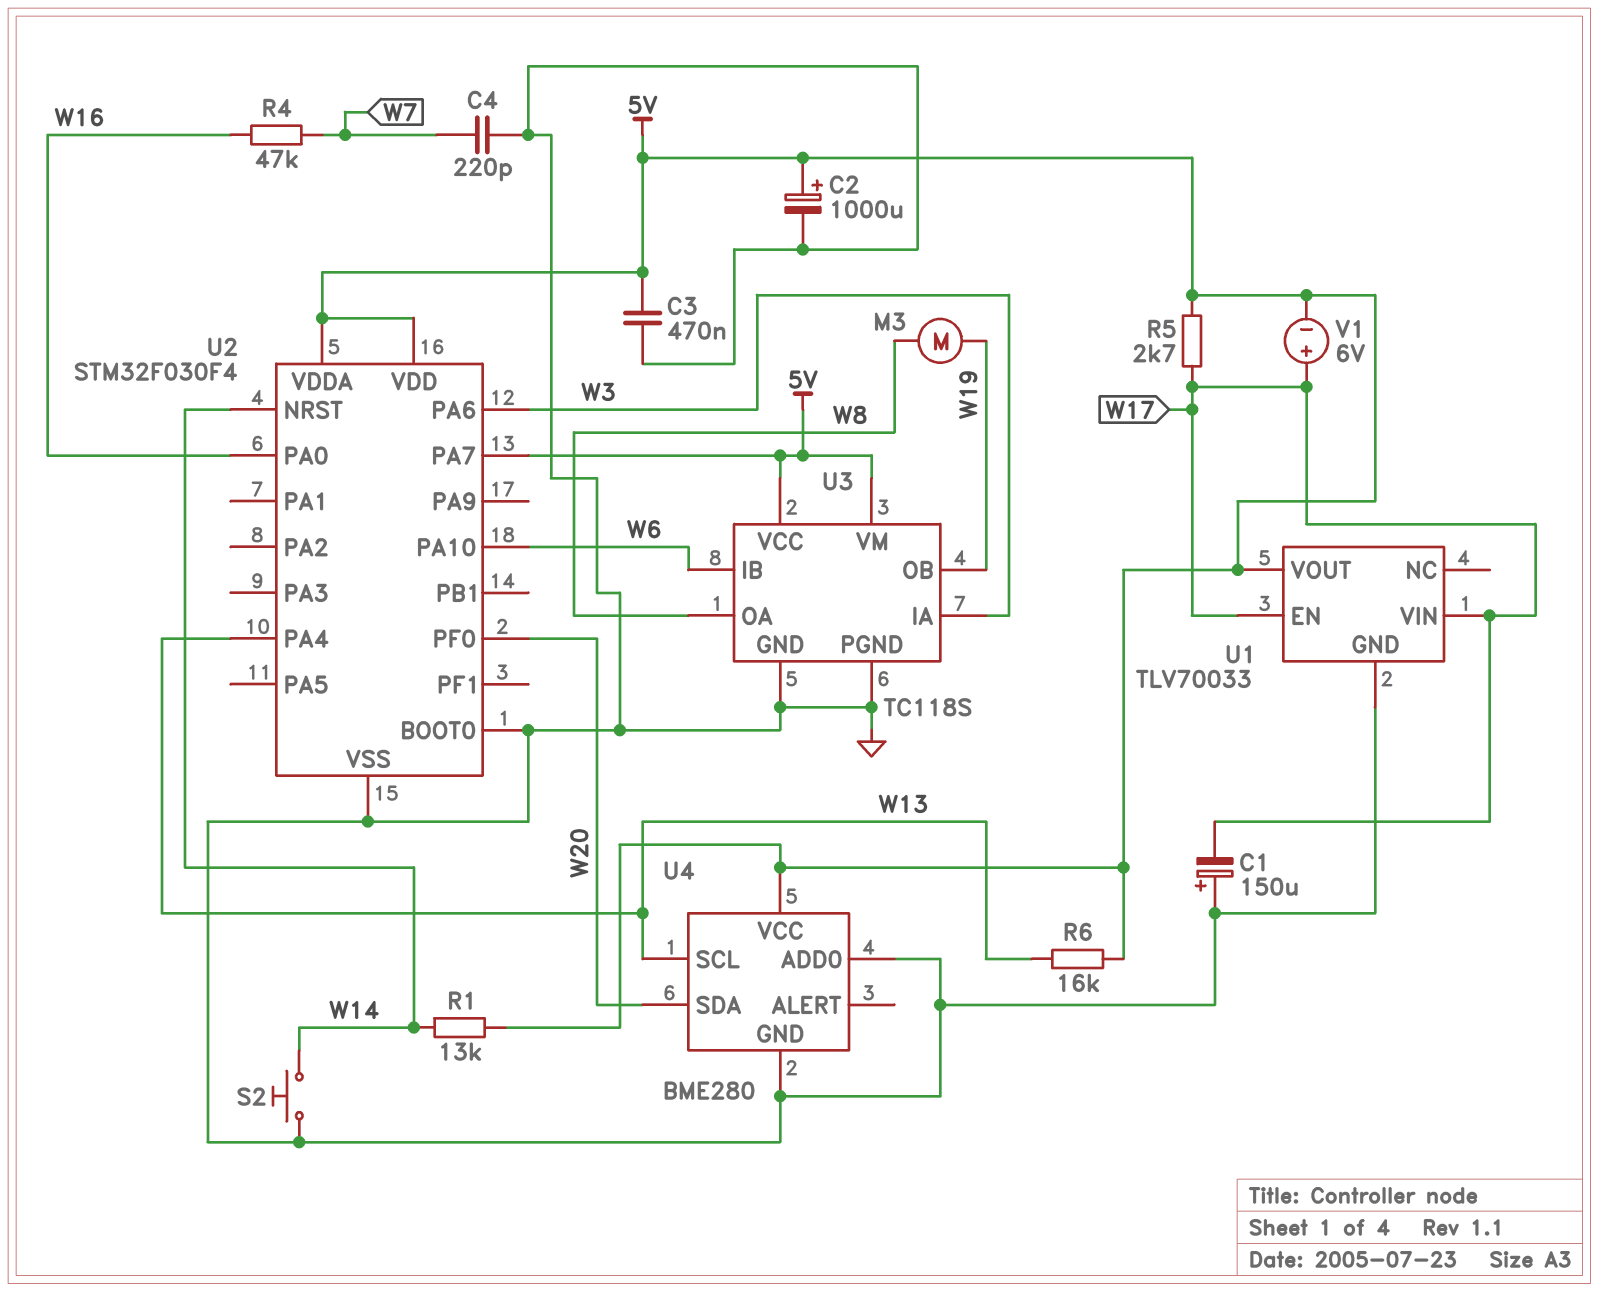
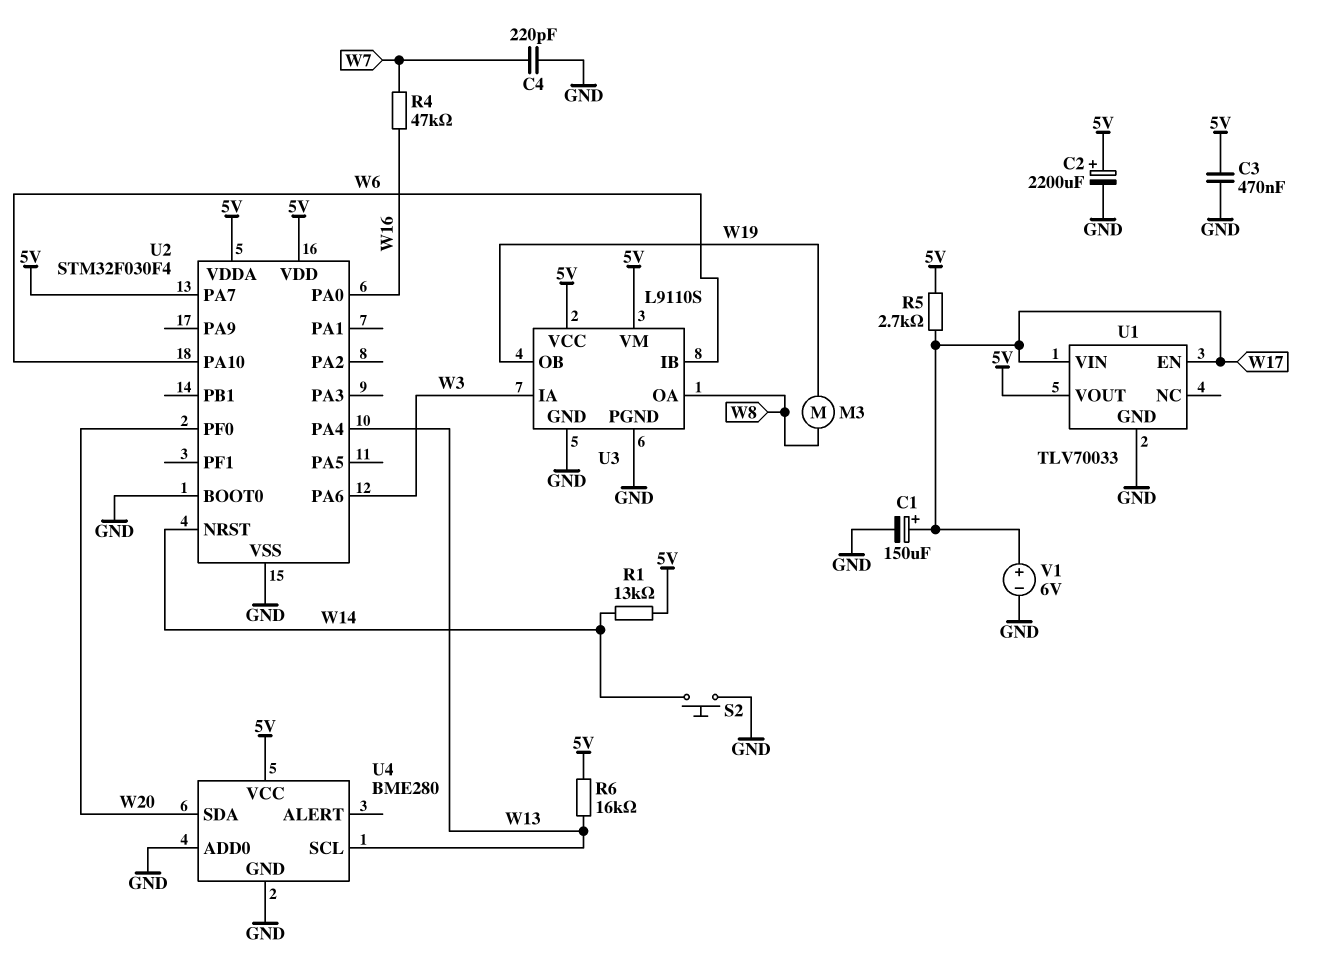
C1: 150uF (plus GND, minus W17) -> 150uF (plus W17, minus GND)
C2: 1000uF (plus 5V, minus GND) -> 2200uF (plus 5V, minus GND)
U3: TC118S -> L9110S
V1: 6V (plus W17, minus 5V) -> 6V (plus W17, minus GND)

